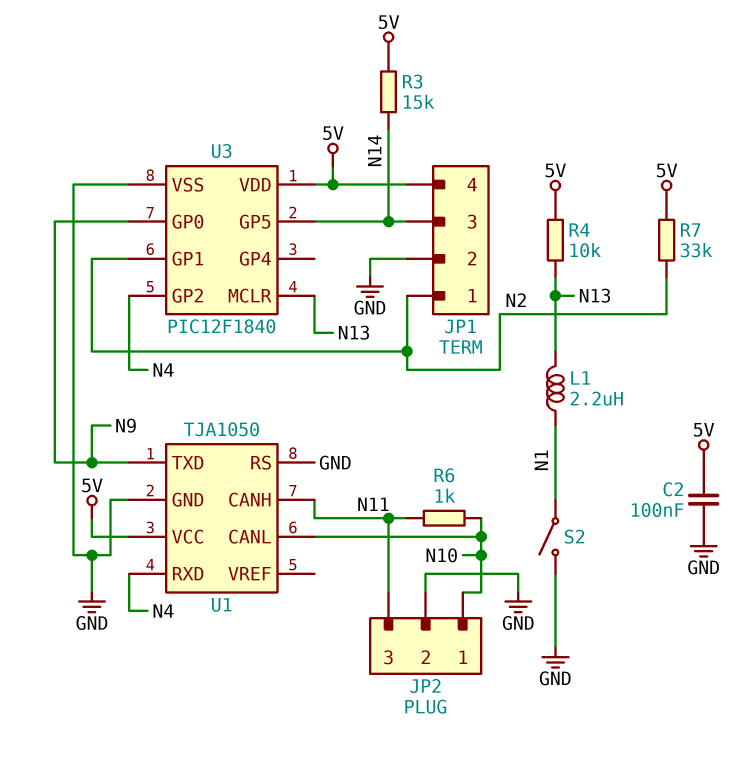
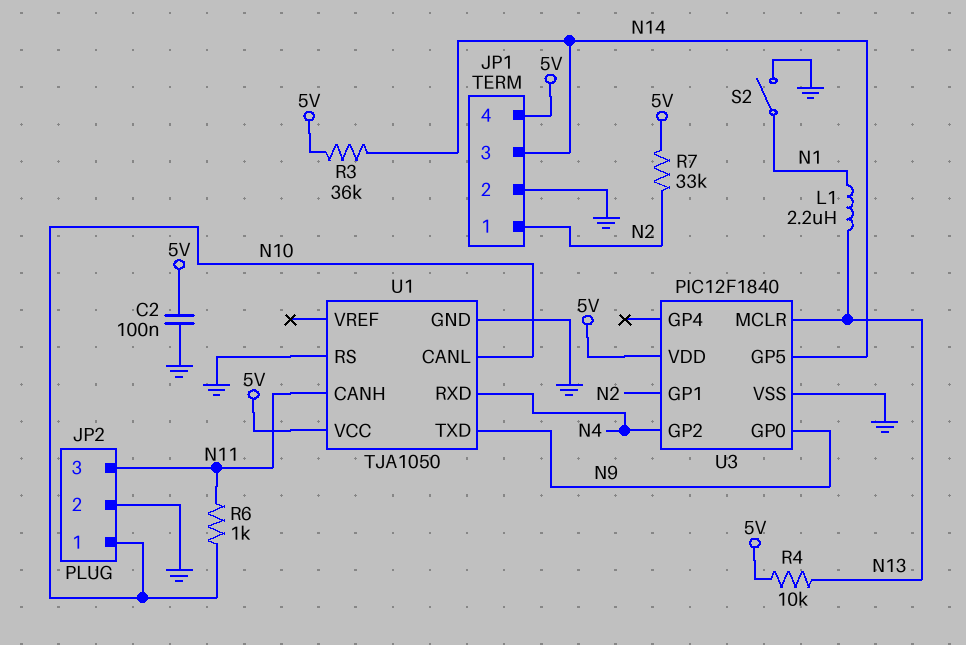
R3: 15k (5V, N14) -> 36k (5V, N14)

